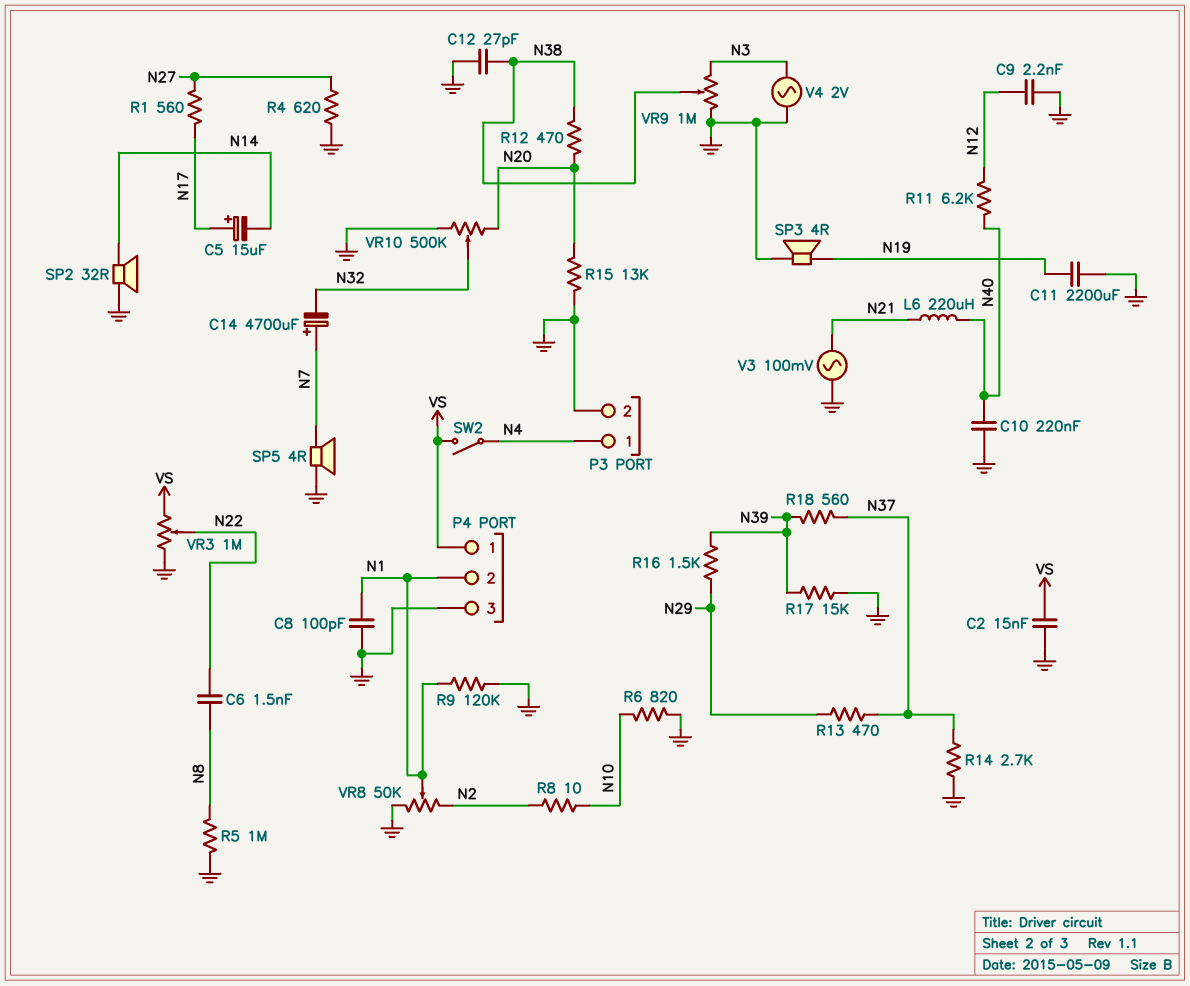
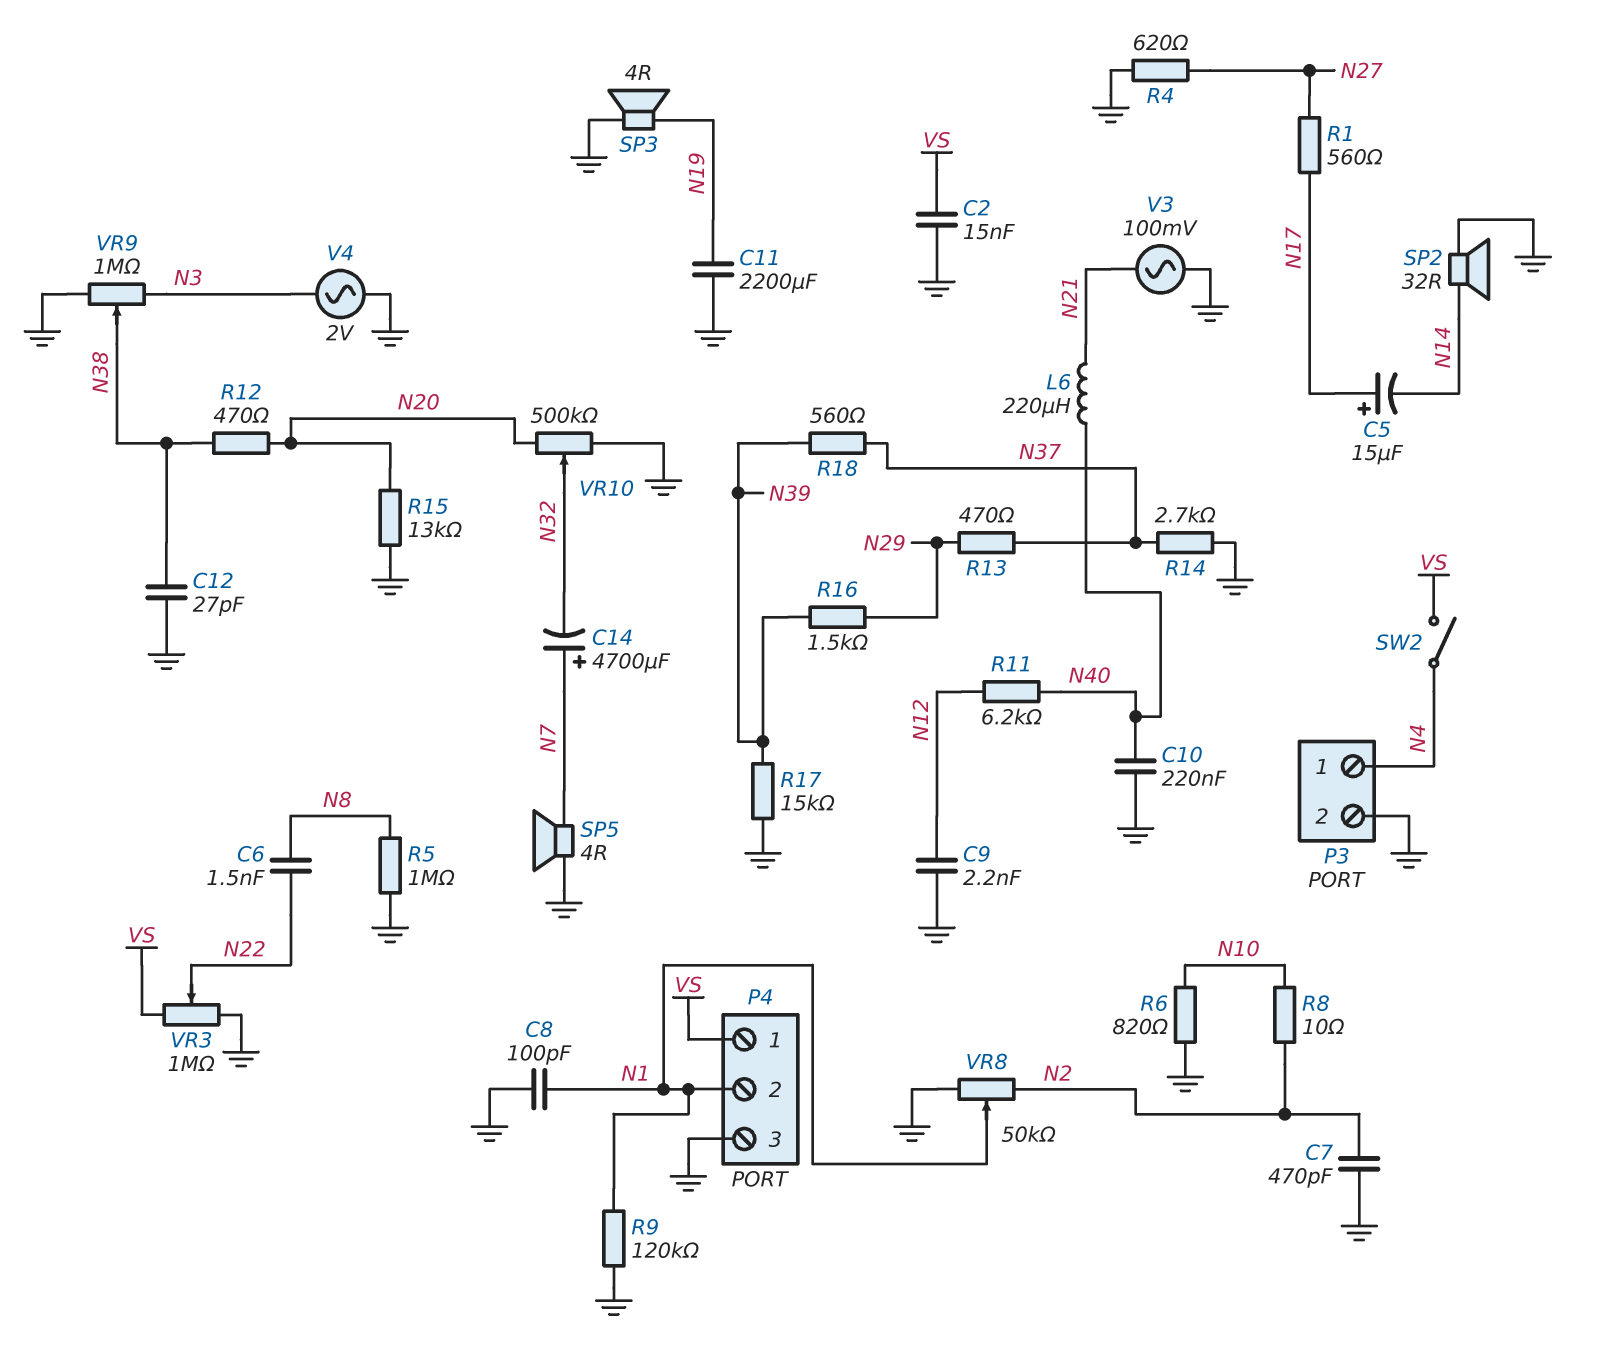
C7: none -> 470pF (GND, N2)

